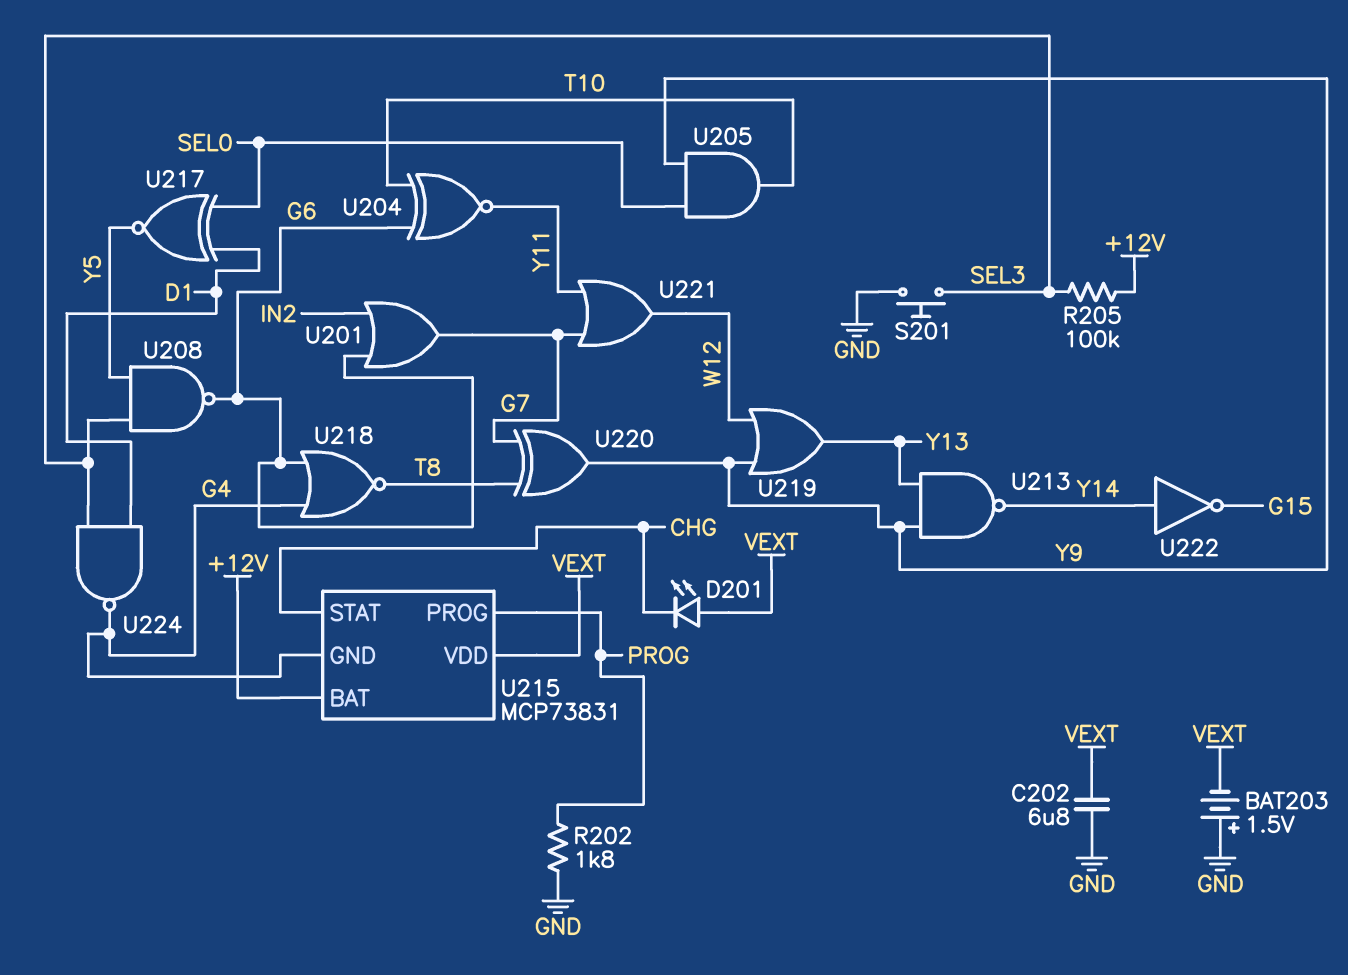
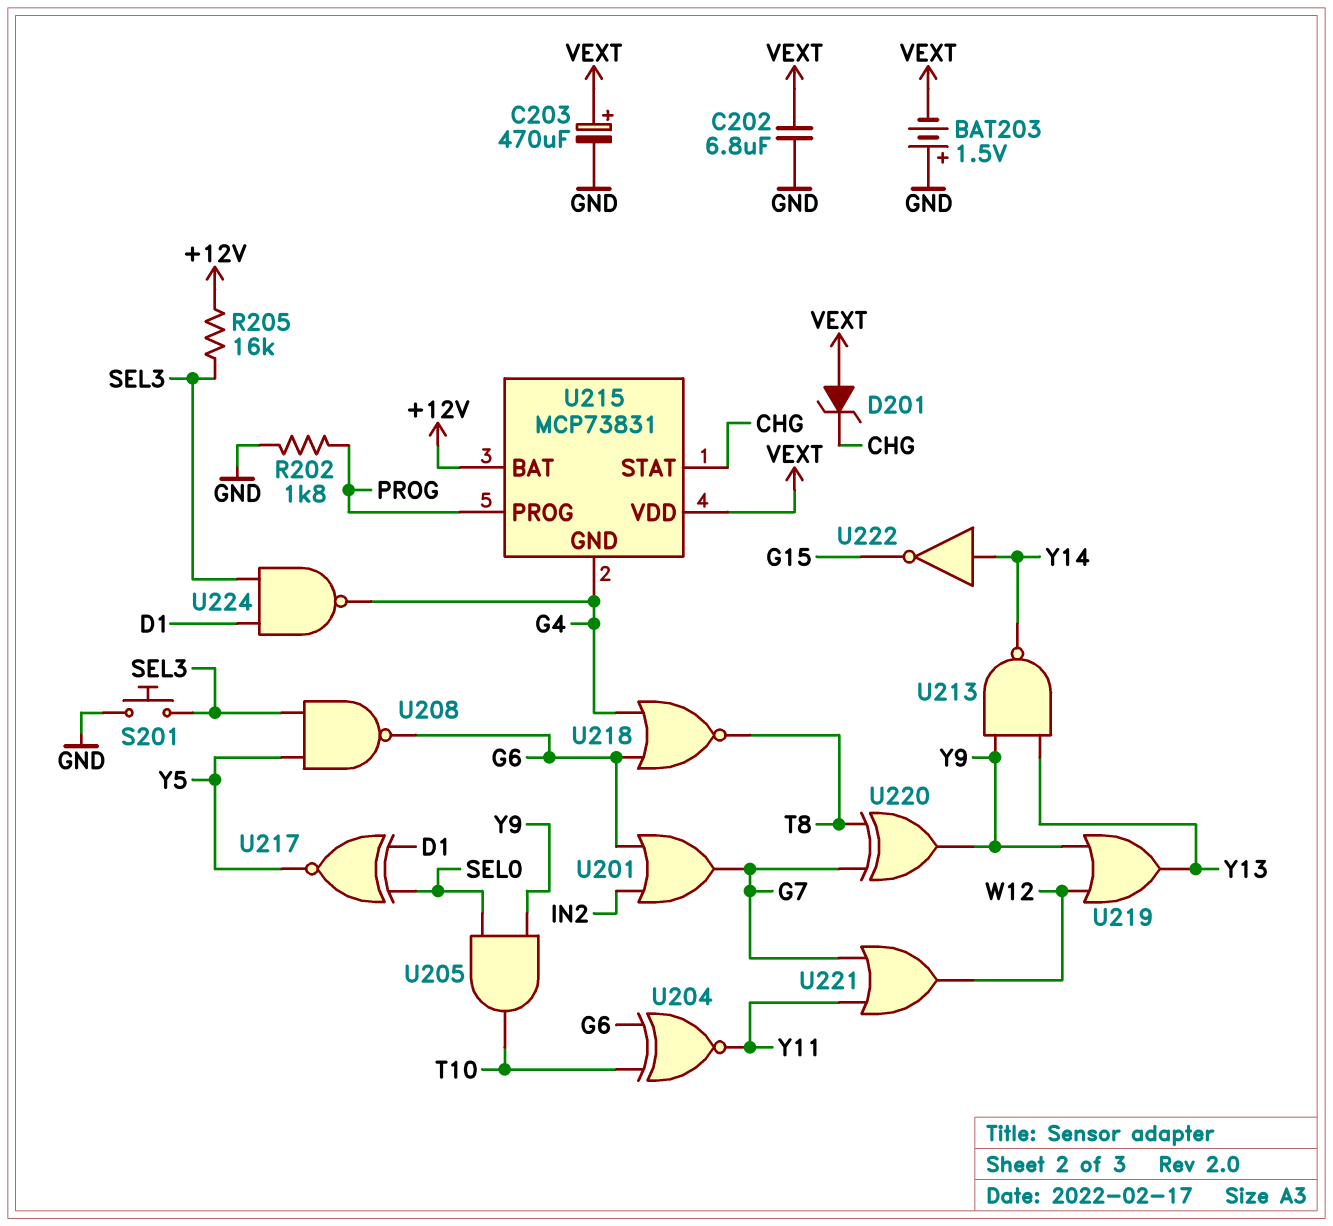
C203: none -> 470uF (plus VEXT, minus GND)
D201: LED (A VEXT, K CHG) -> zener (A VEXT, K CHG)
R205: 100k (+12V, SEL3) -> 16k (+12V, SEL3)

